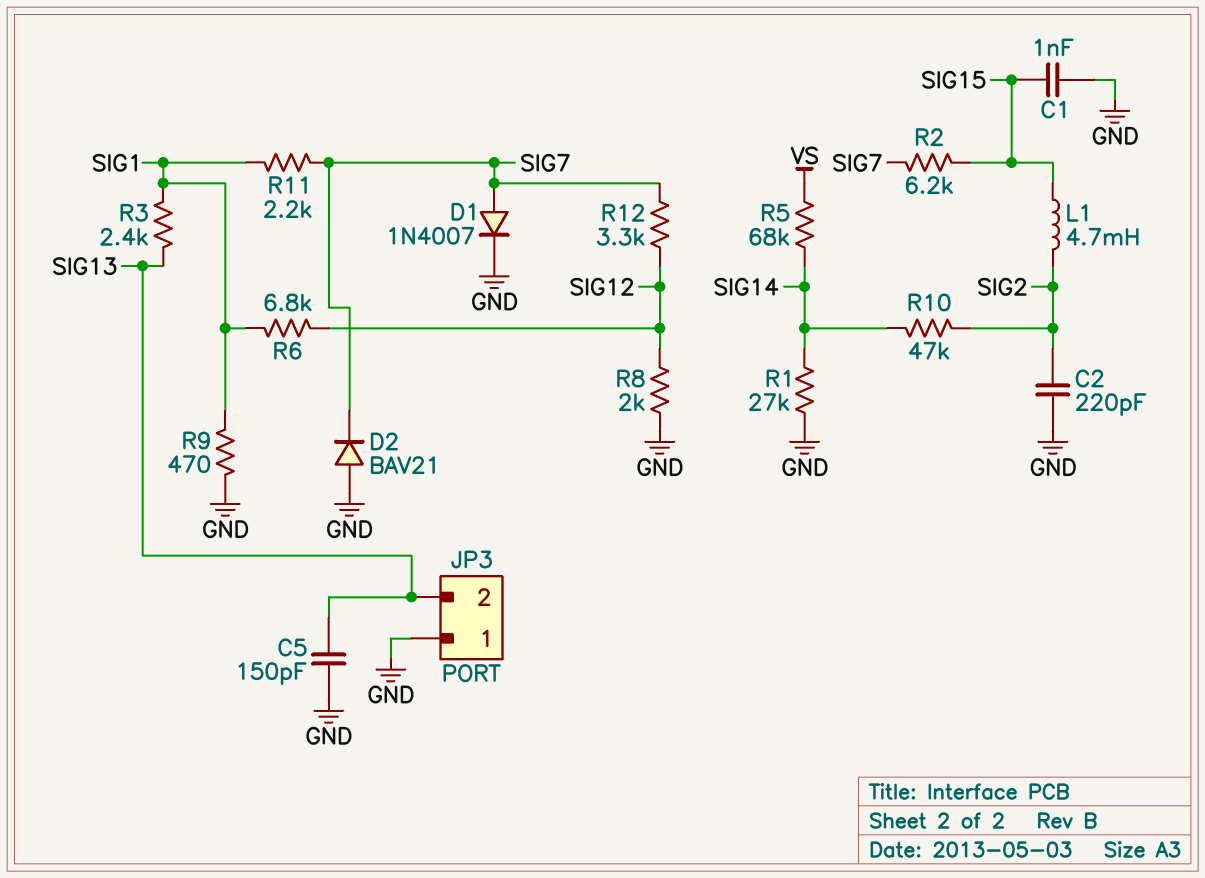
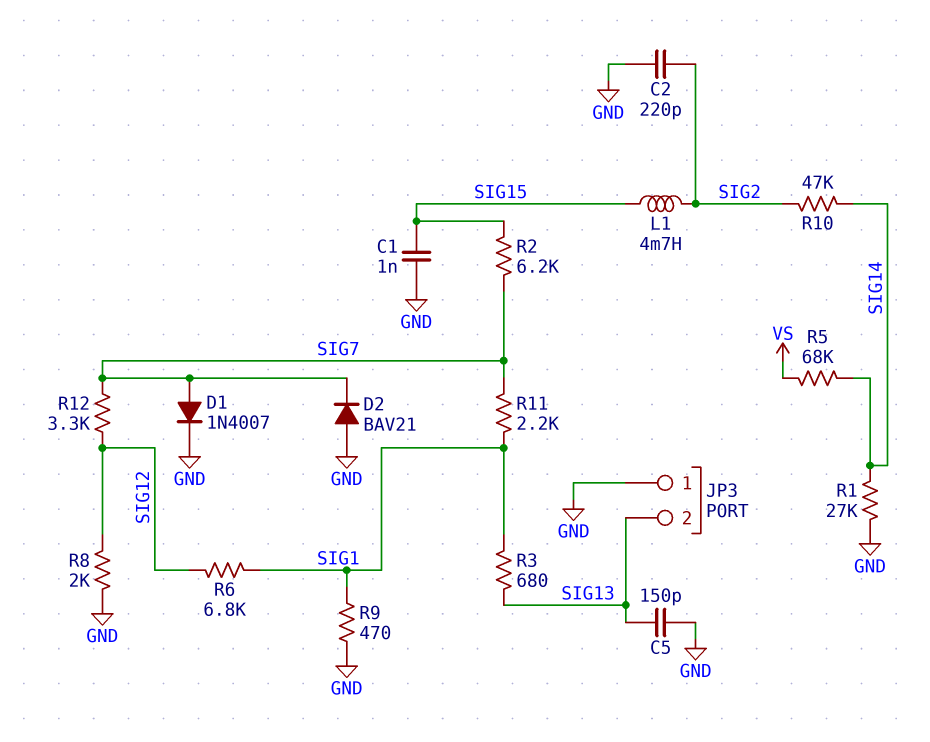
R3: 2.4k (SIG1, SIG13) -> 680 (SIG1, SIG13)

